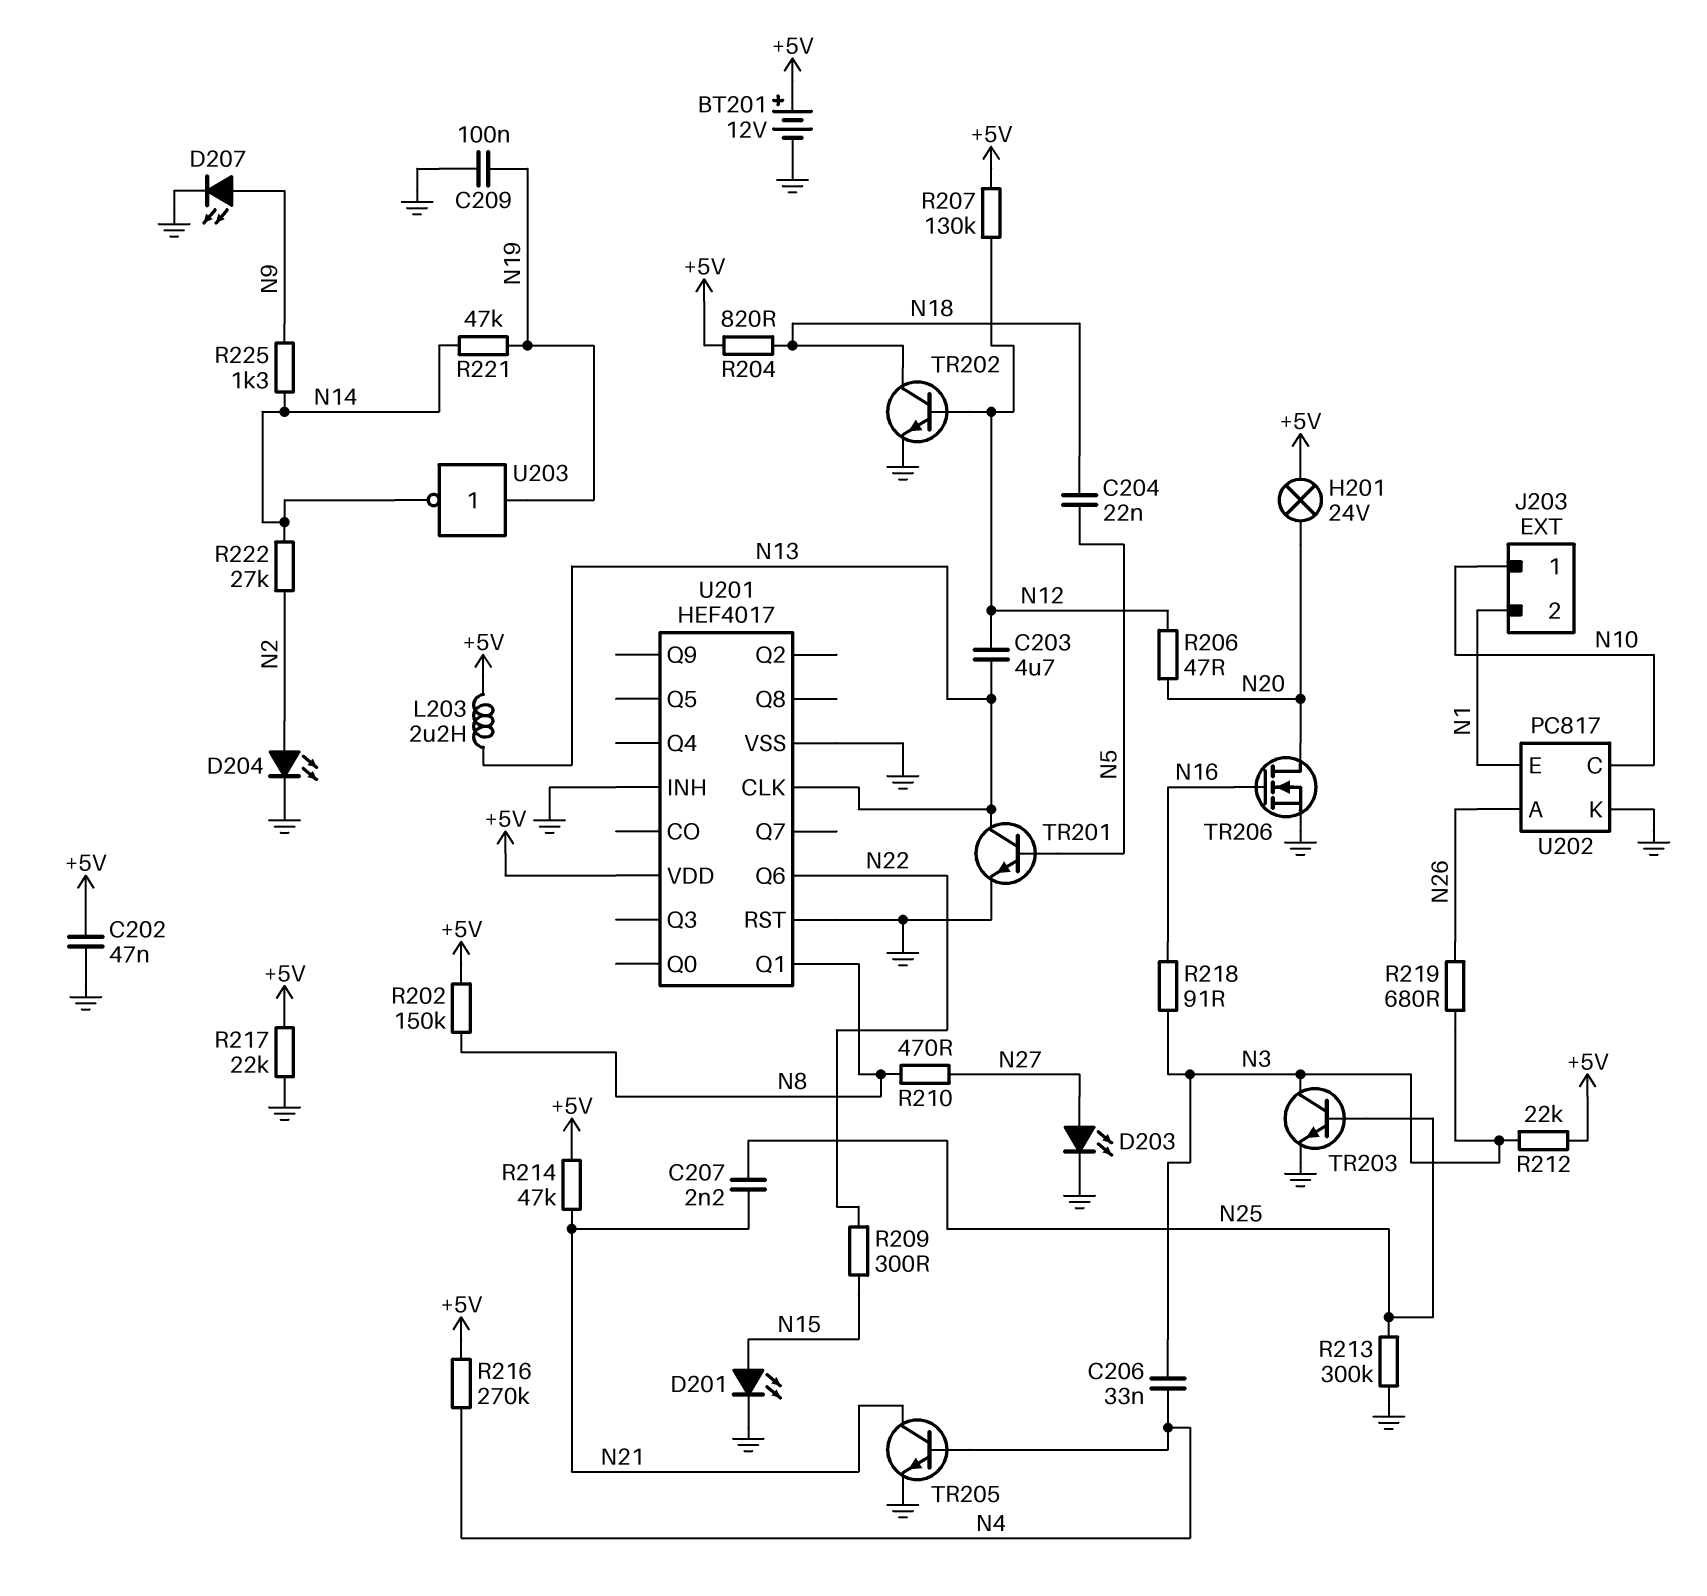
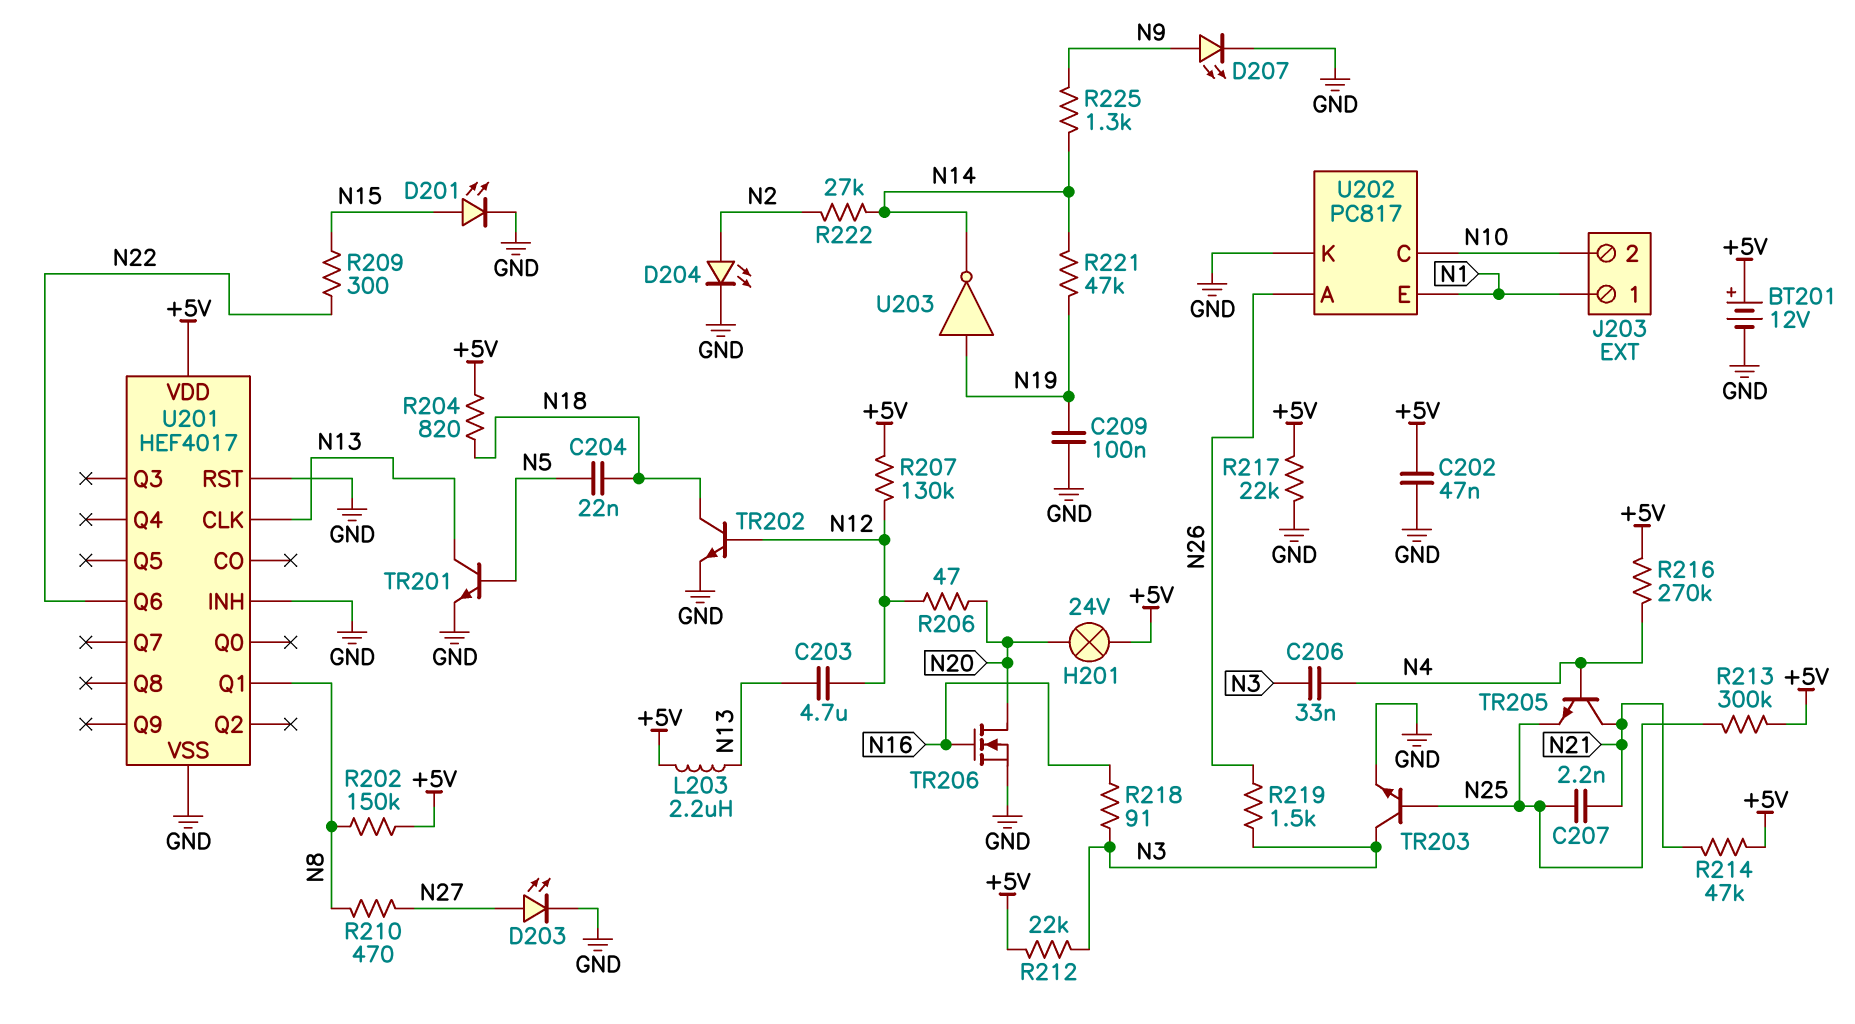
J203 pin 1: N10 -> N1
J203 pin 2: N1 -> N10
R213: 300k (GND, N25) -> 300k (+5V, N25)
R219: 680 (N3, N26) -> 1.5k (N3, N26)
TR205: NPN (B N4, C N21, E GND) -> NPN (B N4, C N21, E N25)

